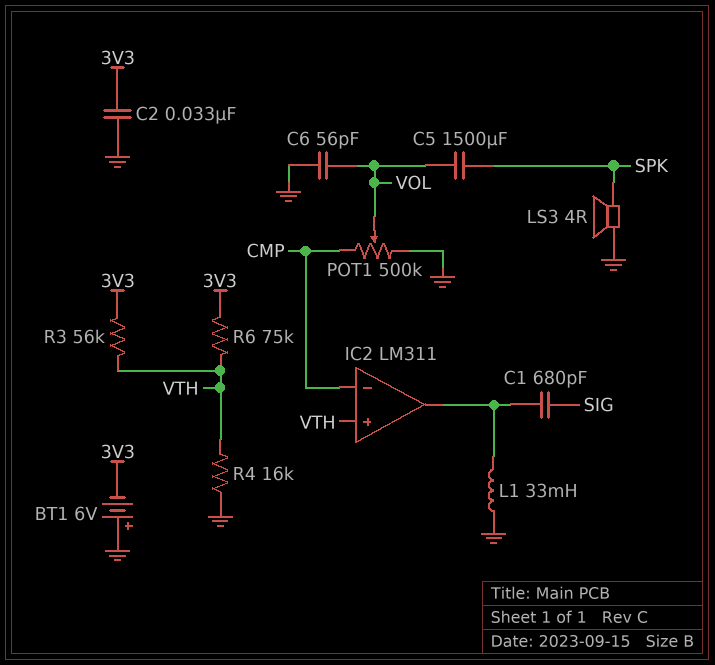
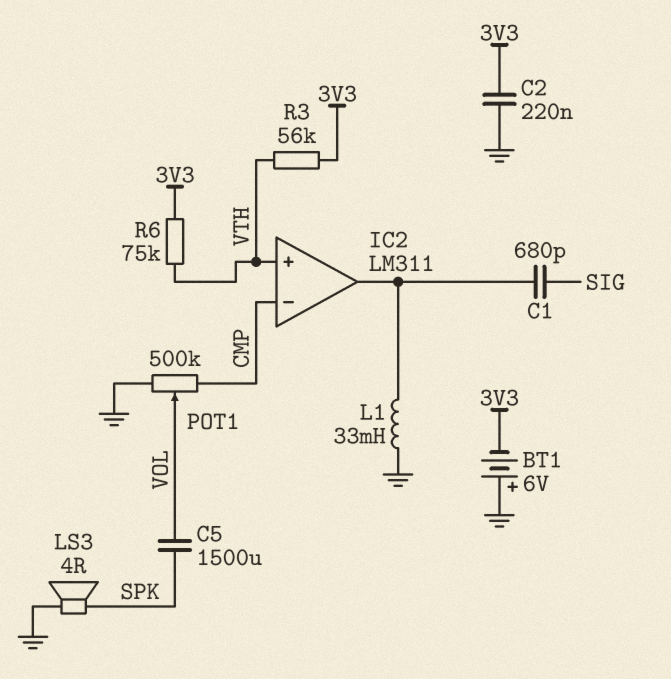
C2: 33nF (3V3, GND) -> 220nF (3V3, GND)
C6: 56pF (GND, VOL) -> none
R4: 16k (GND, VTH) -> none

